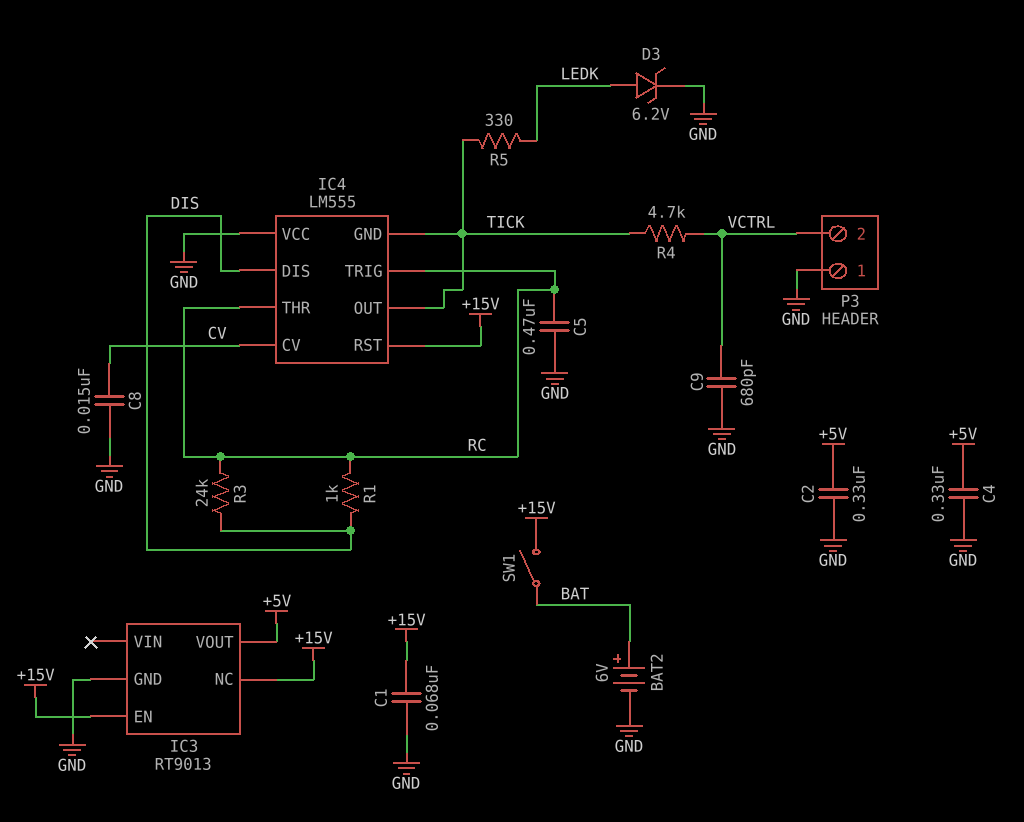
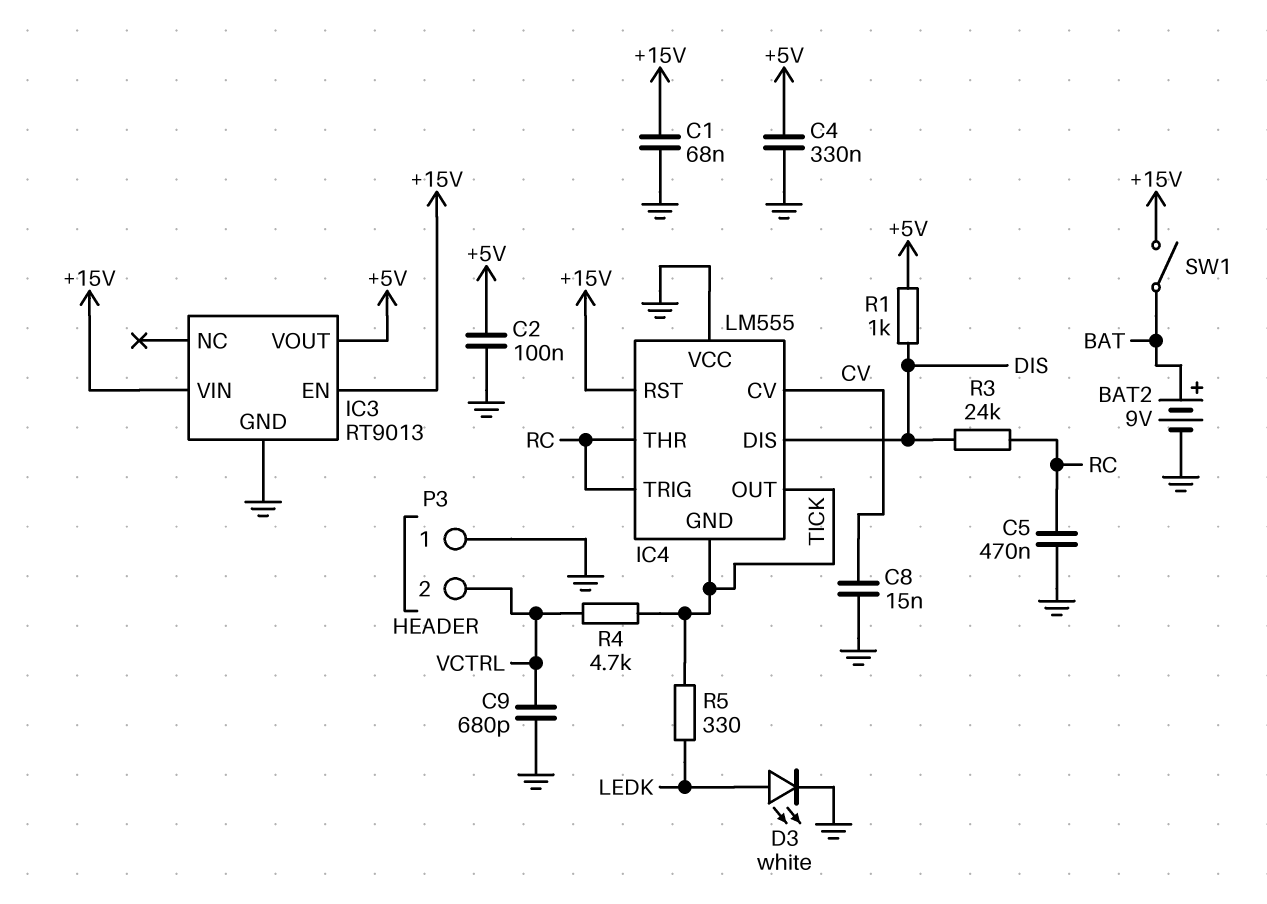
BAT2: 6V (plus BAT, minus GND) -> 9V (plus BAT, minus GND)
C2: 330nF (+5V, GND) -> 100nF (+5V, GND)
D3: zener 6.2V (A LEDK, K GND) -> LED white (A LEDK, K GND)
IC3 pin NC: +15V -> none
IC3 pin VIN: none -> +15V
R1: 1k (DIS, RC) -> 1k (+5V, DIS)

